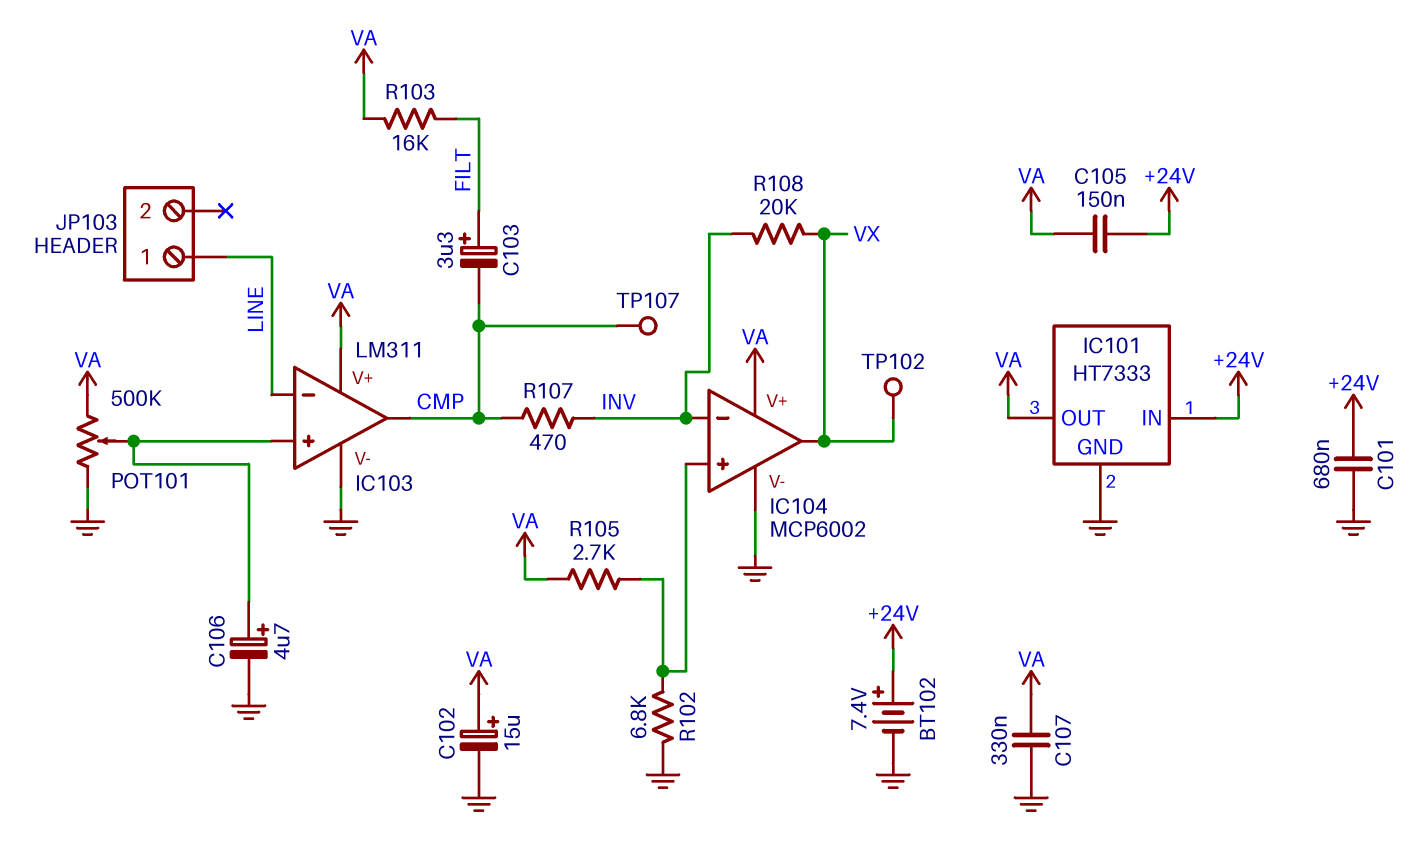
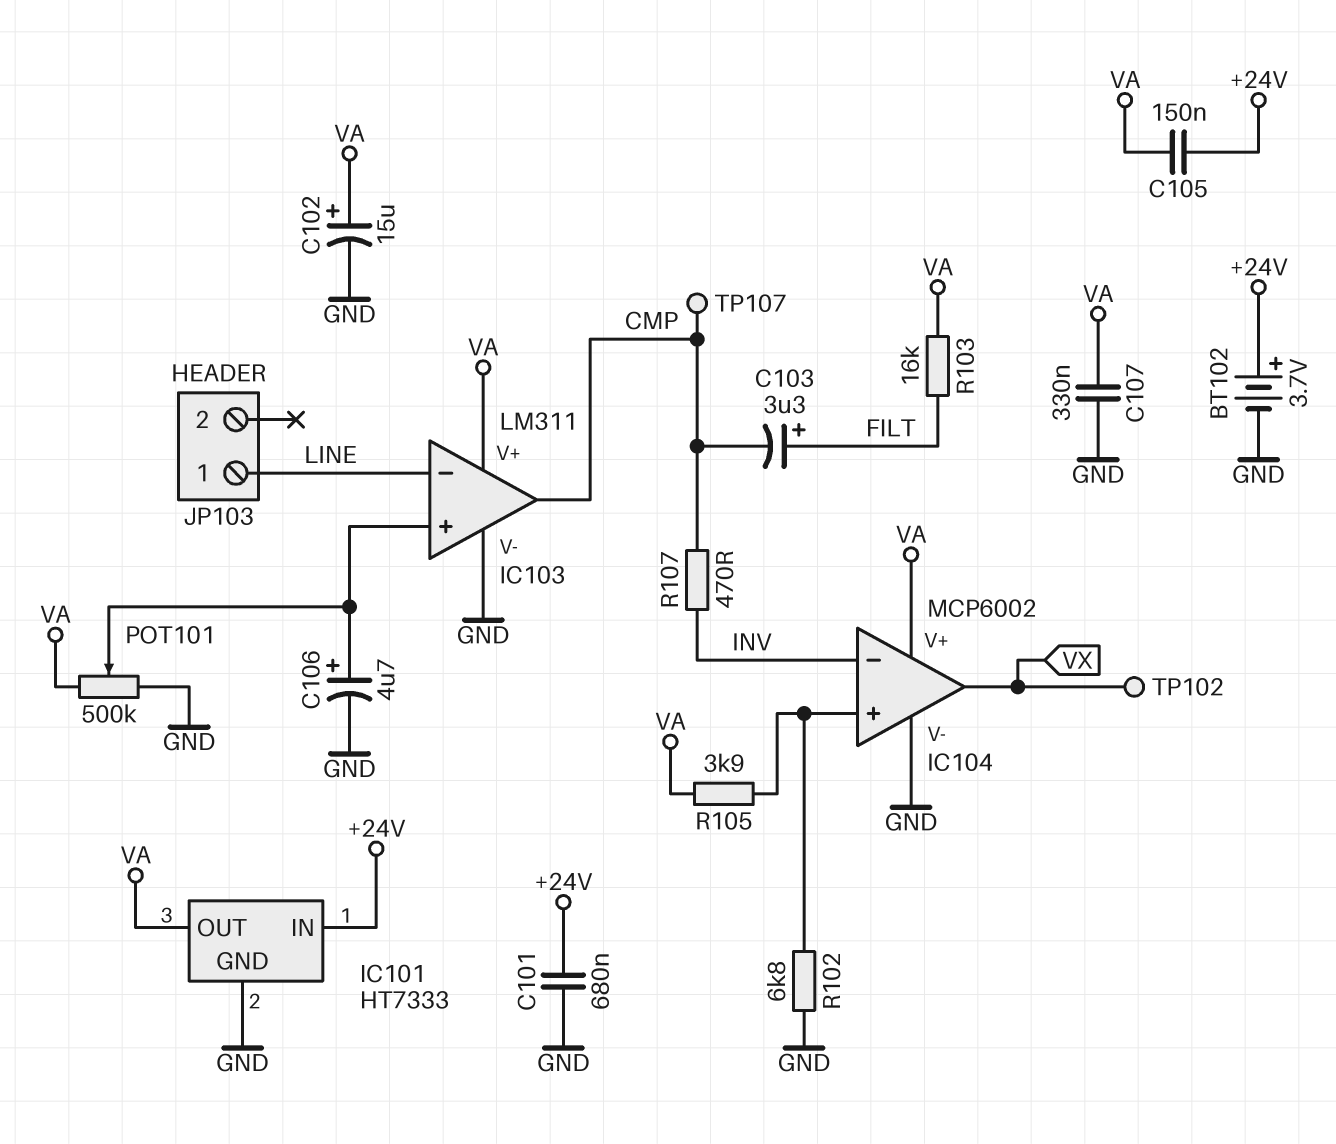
BT102: 7.4V (plus +24V, minus GND) -> 3.7V (plus +24V, minus GND)
R105: 2.7k (IC104/in+, VA) -> 3.9k (IC104/in+, VA)
R108: 20k (INV, VX) -> none

